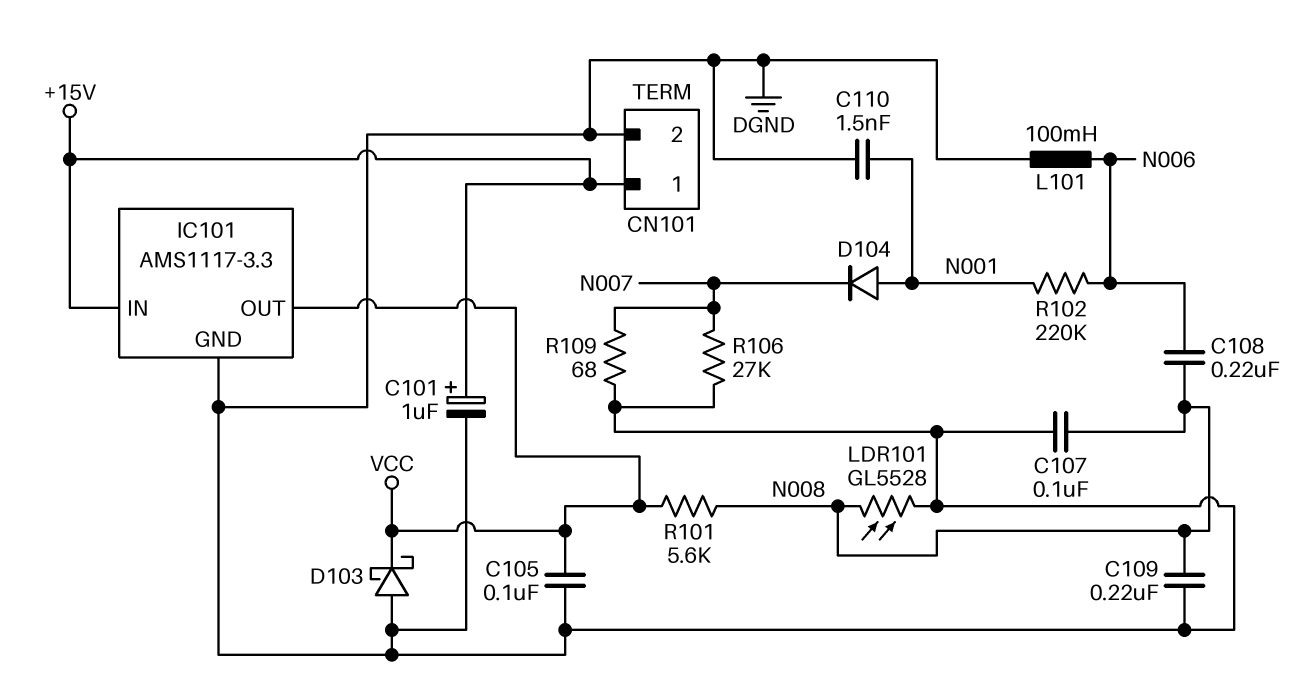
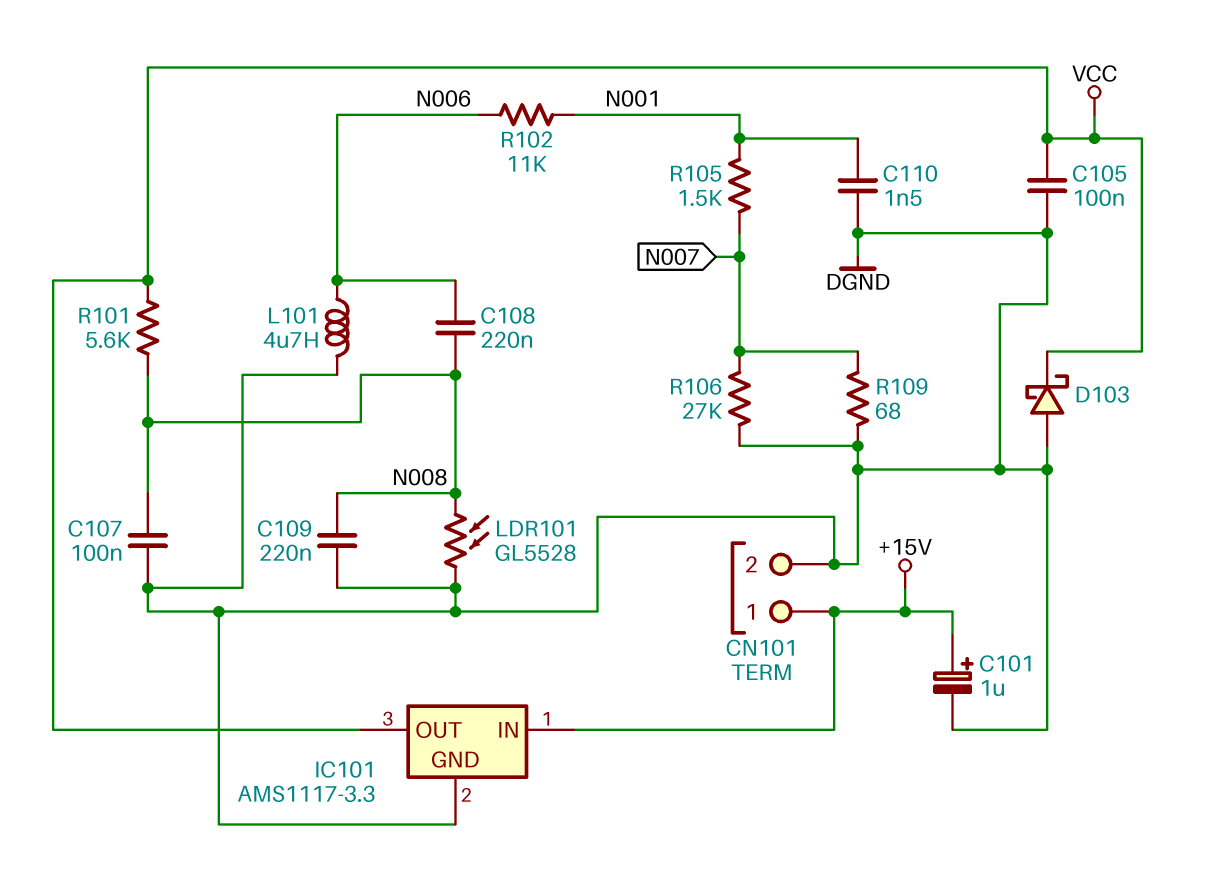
D104: diode (A N001, K N007) -> none
L101: 100mH (DGND, N006) -> 4.7uH (DGND, N006)
R102: 220k (N001, N006) -> 11k (N001, N006)
R105: none -> 1.5k (N001, N007)

